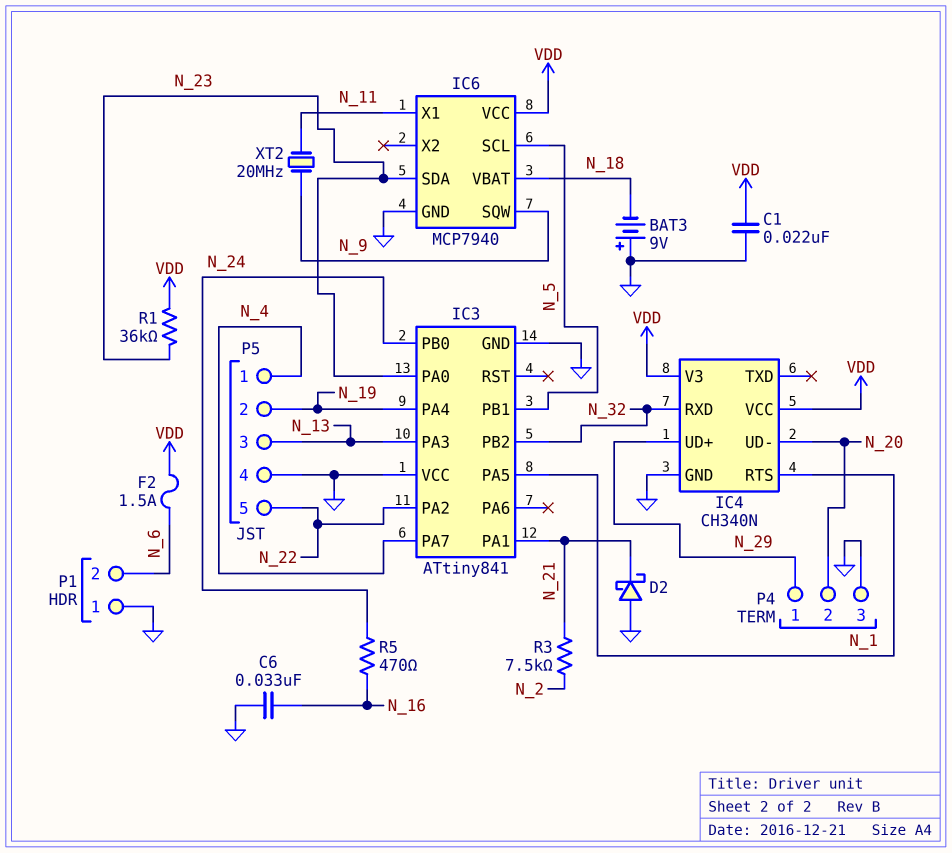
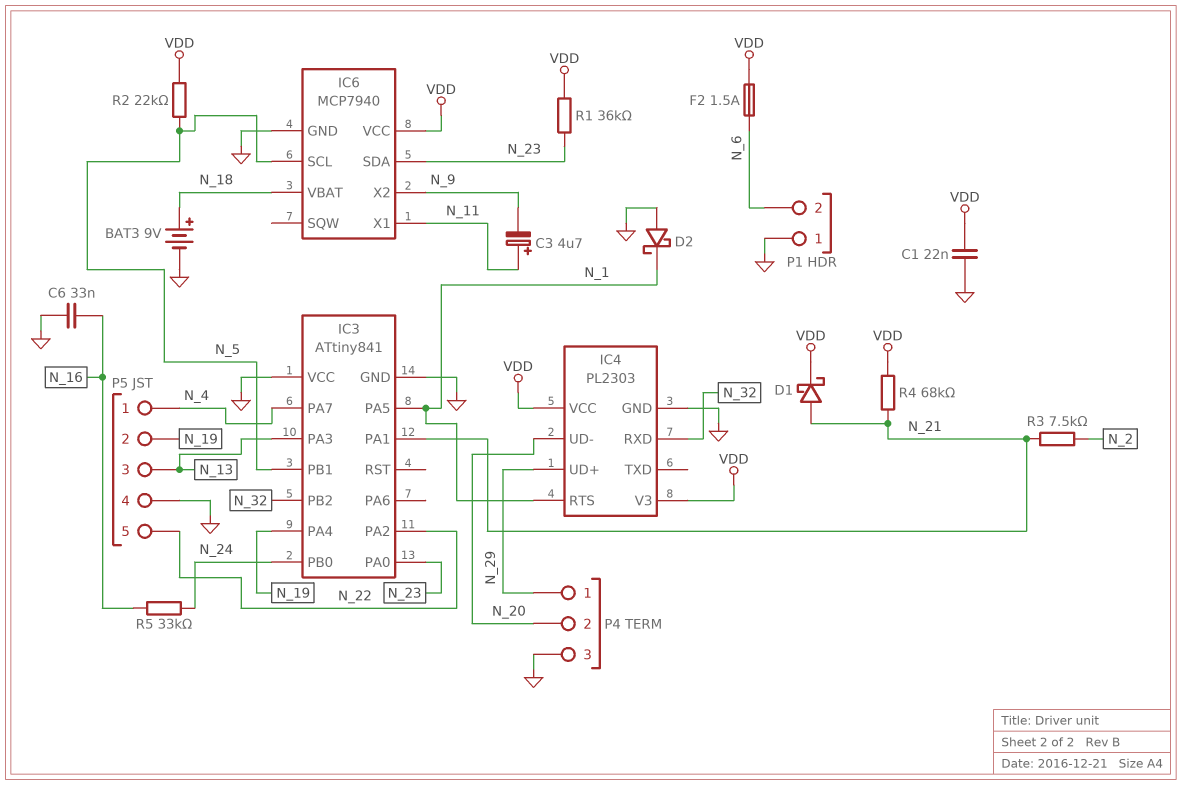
BAT3: 9V (plus GND, minus N_18) -> 9V (plus N_18, minus GND)
C3: none -> 4.7uF (plus N_11, minus N_9)
D1: none -> schottky (A N_21, K VDD)
D2: schottky (A GND, K N_21) -> schottky (A GND, K N_1)
IC4: CH340N -> PL2303
IC6 pin SQW: N_9 -> none
IC6 pin X2: none -> N_9
R2: none -> 22k (N_5, VDD)
R4: none -> 68k (N_21, VDD)
R5: 470 (N_16, N_24) -> 33k (N_16, N_24)
XT2: 20MHz (N_9, N_11) -> none

